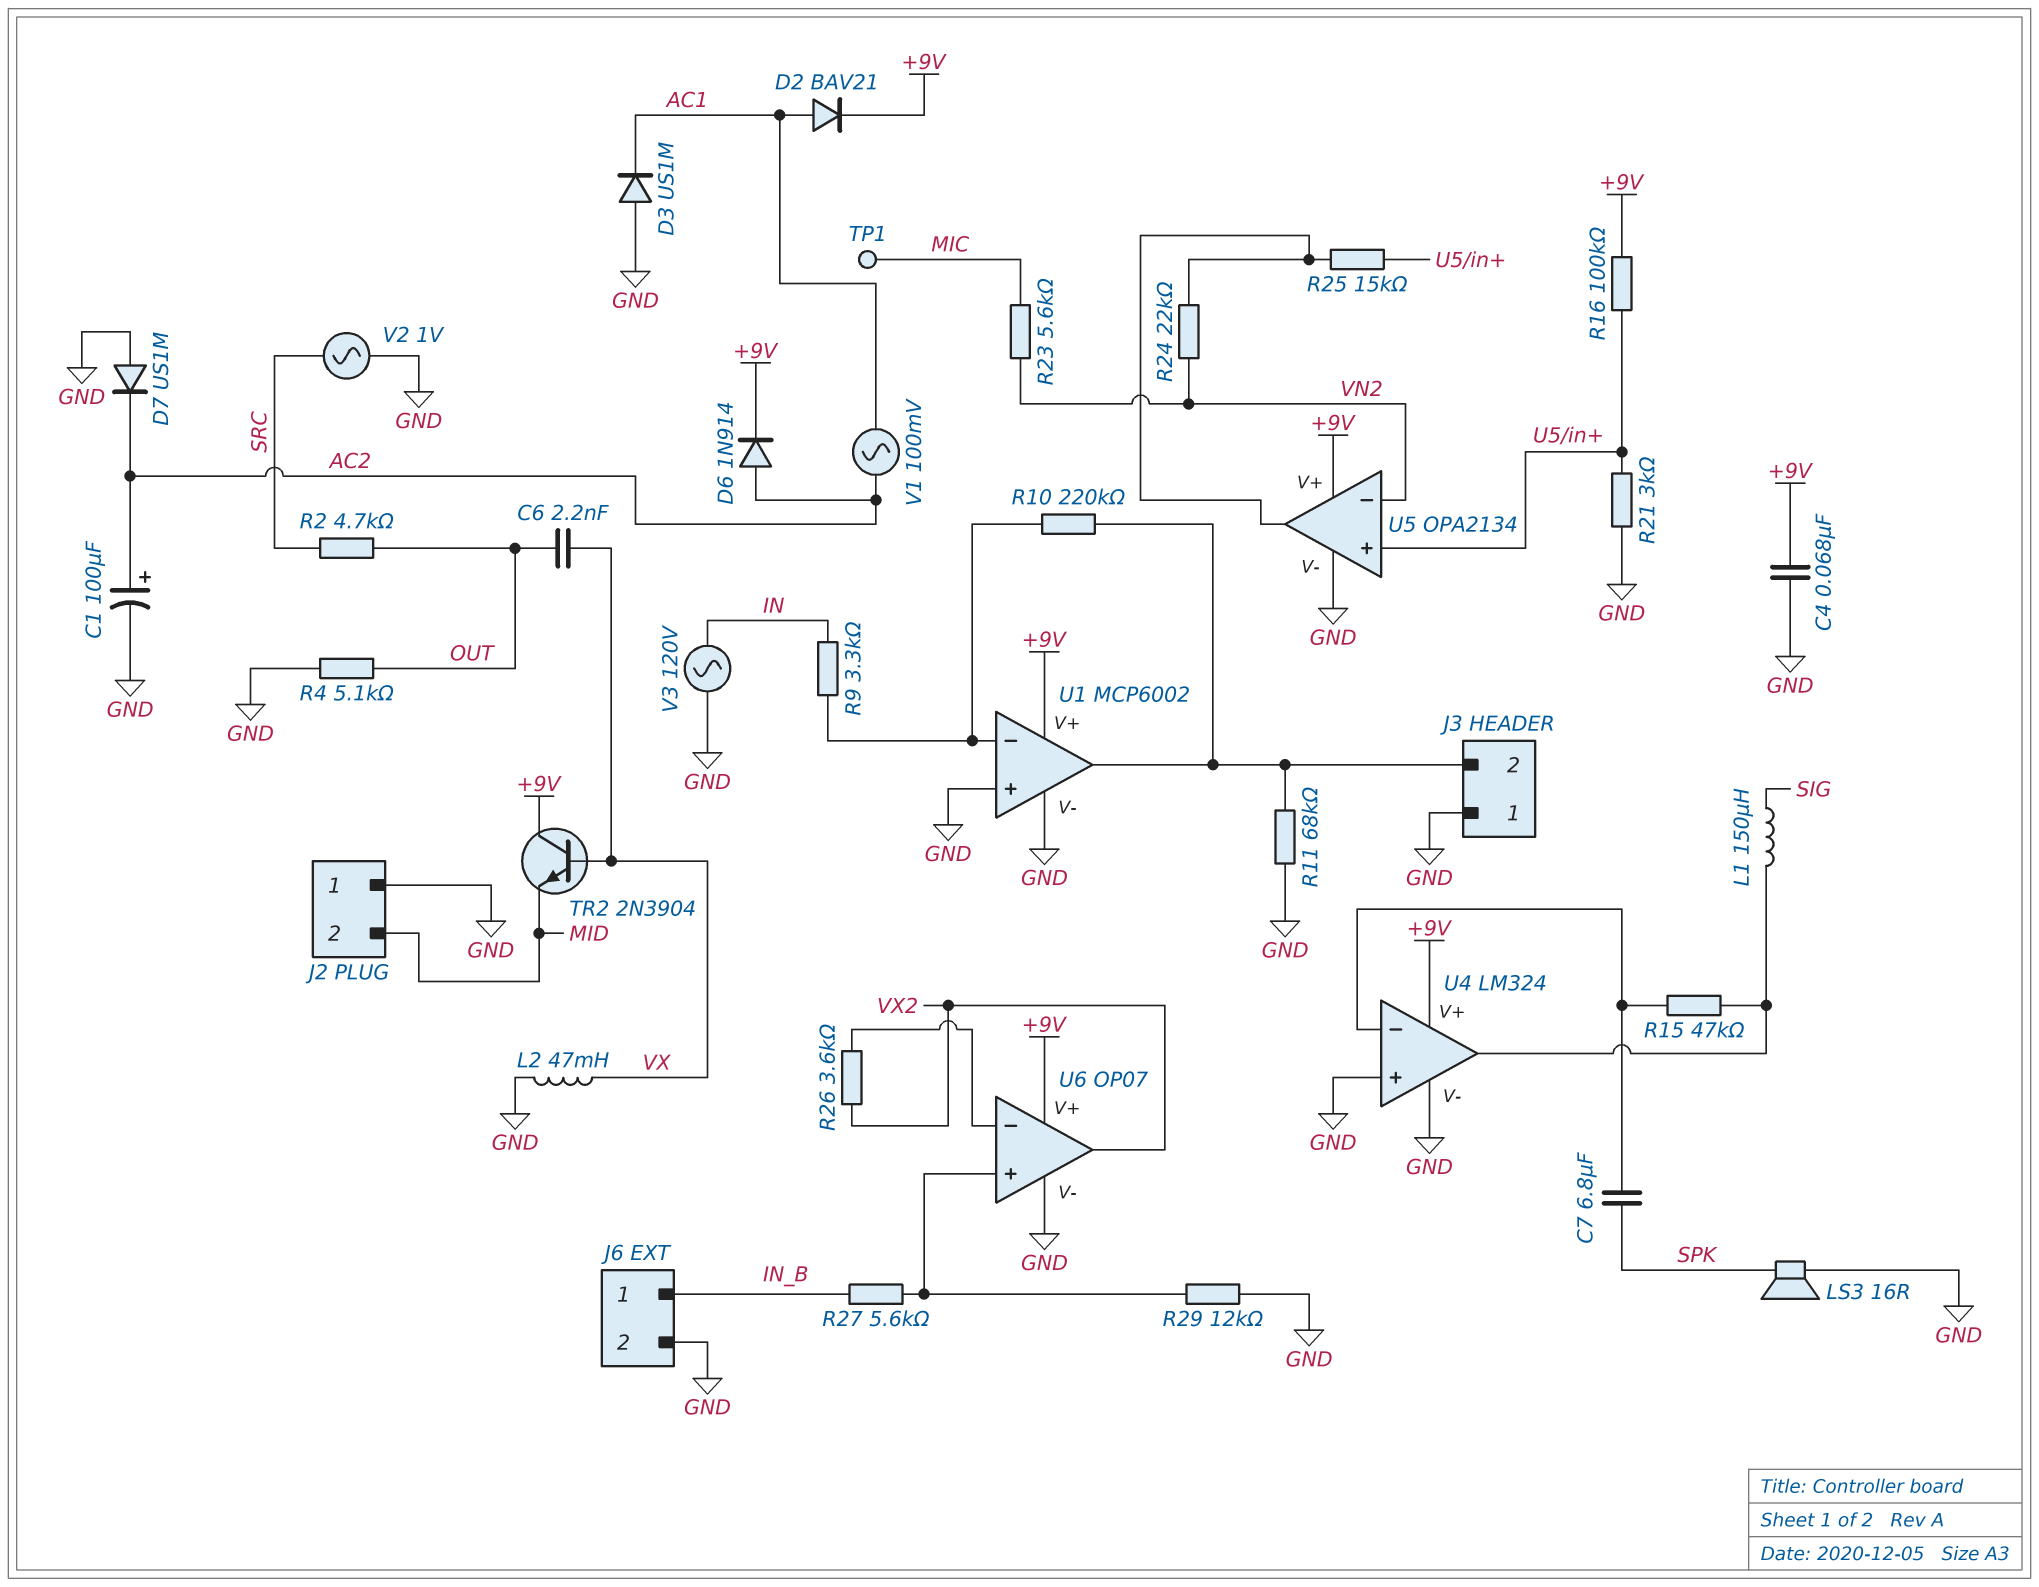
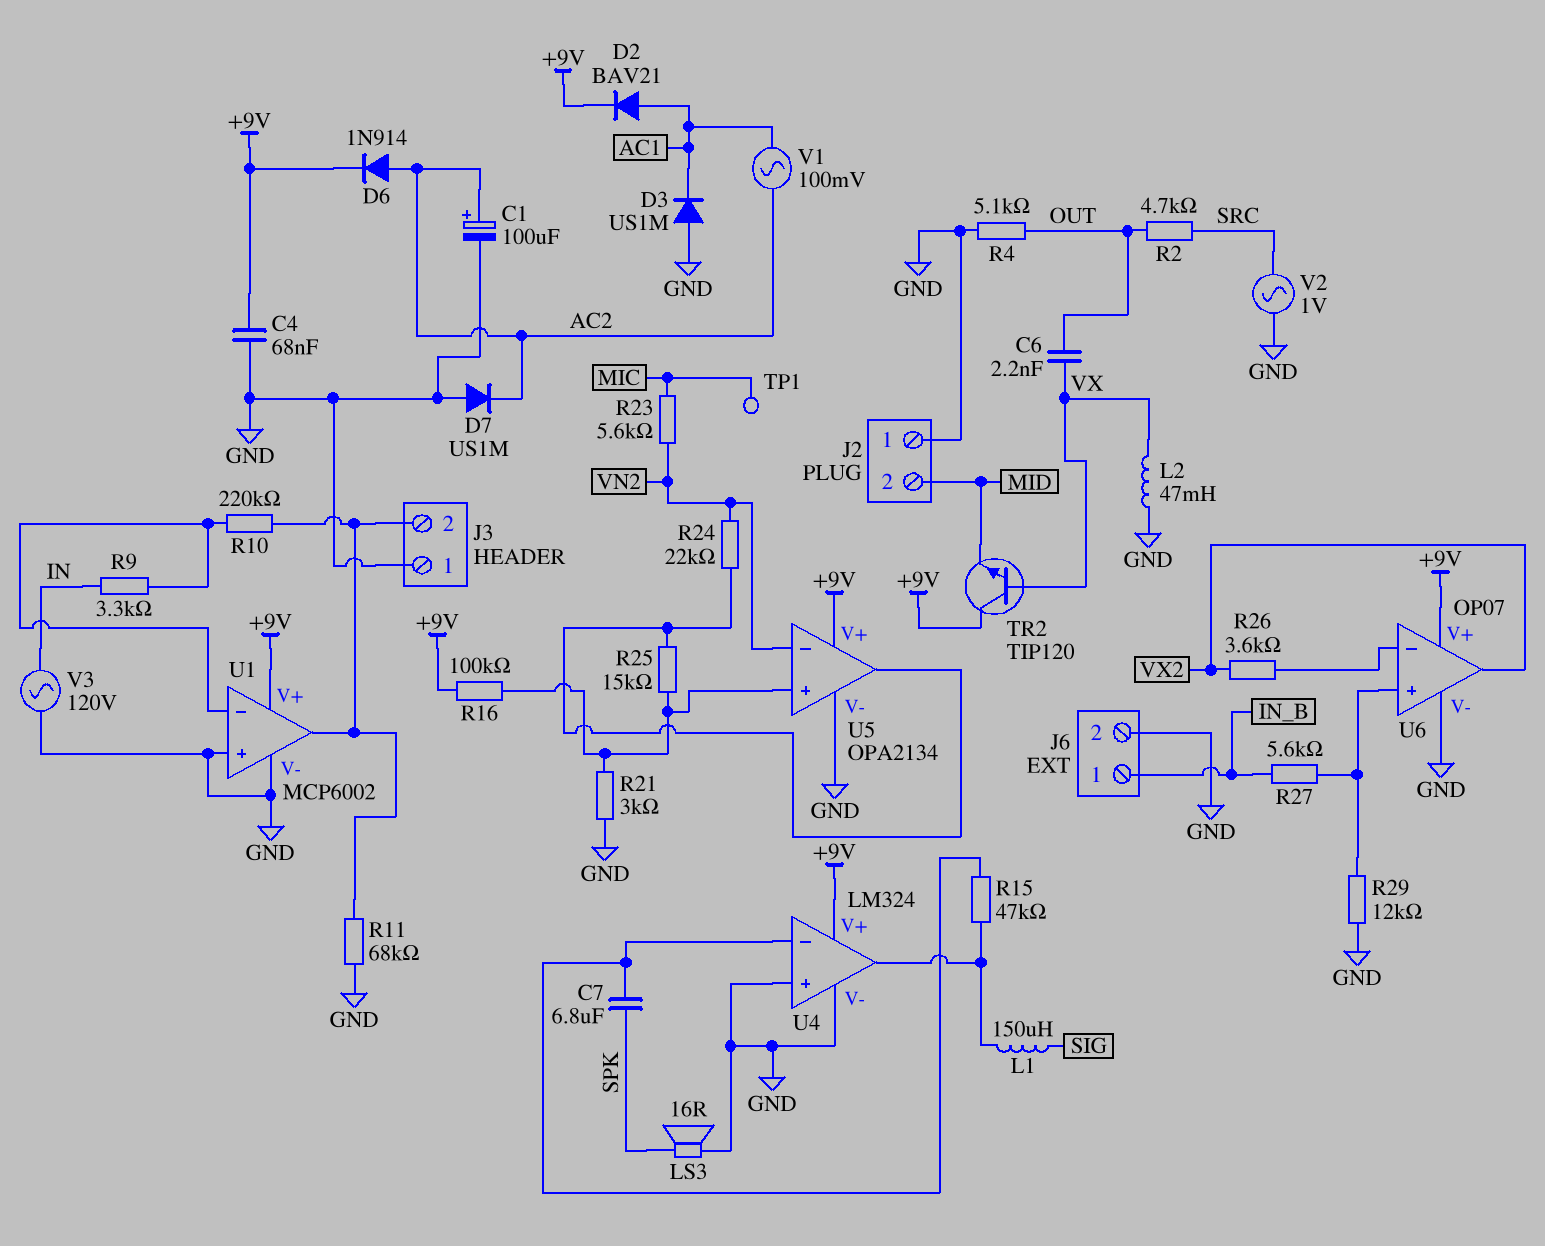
TR2: NPN 2N3904 (B VX, C +9V, E MID) -> NPN TIP120 (B VX, C +9V, E MID)

